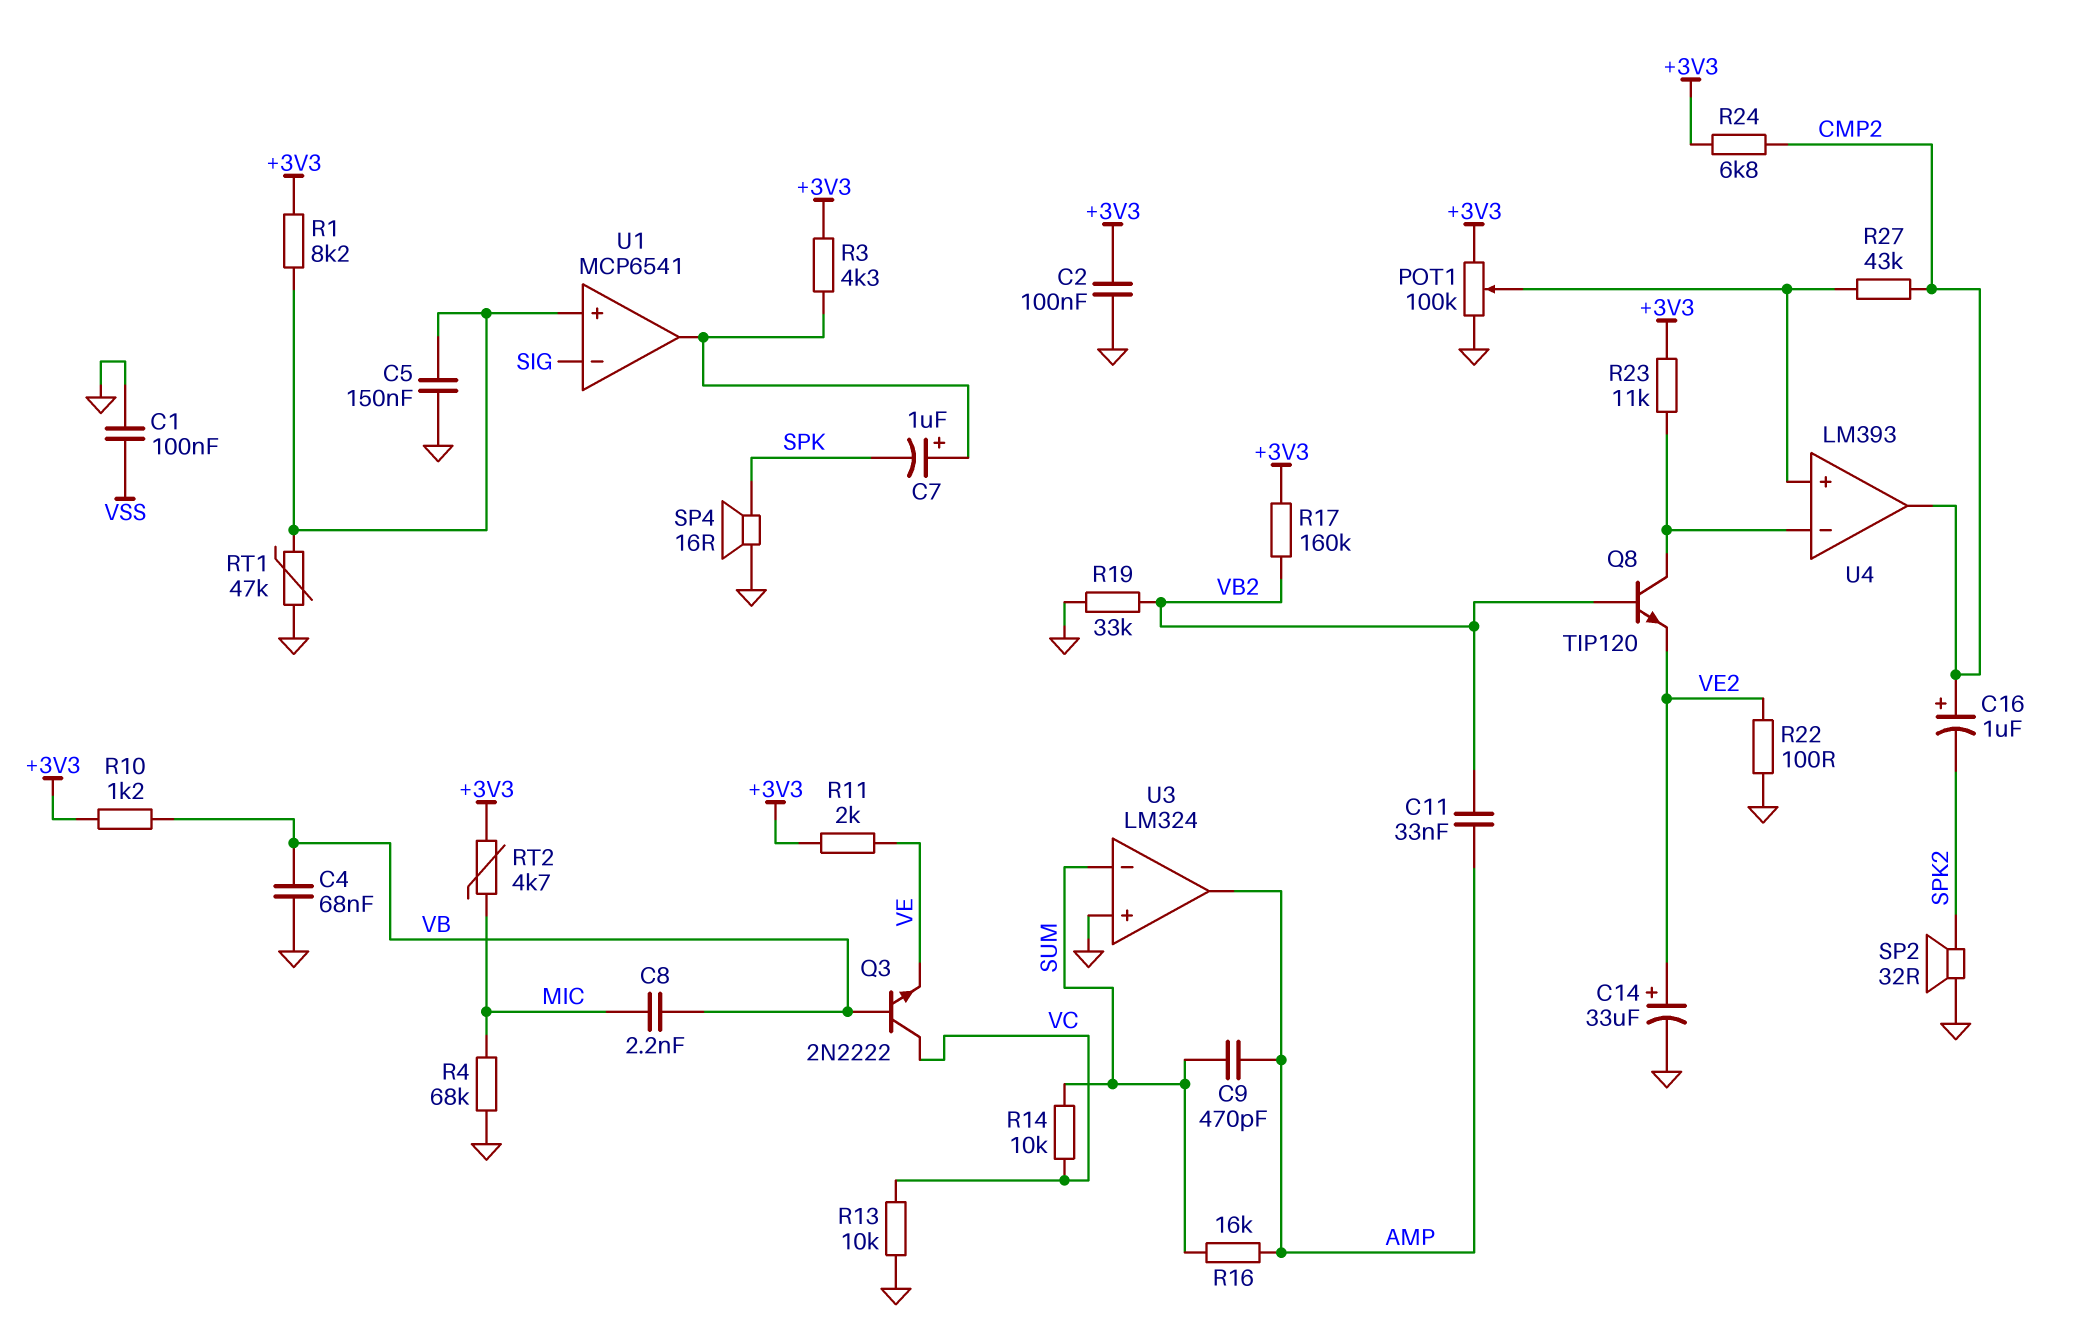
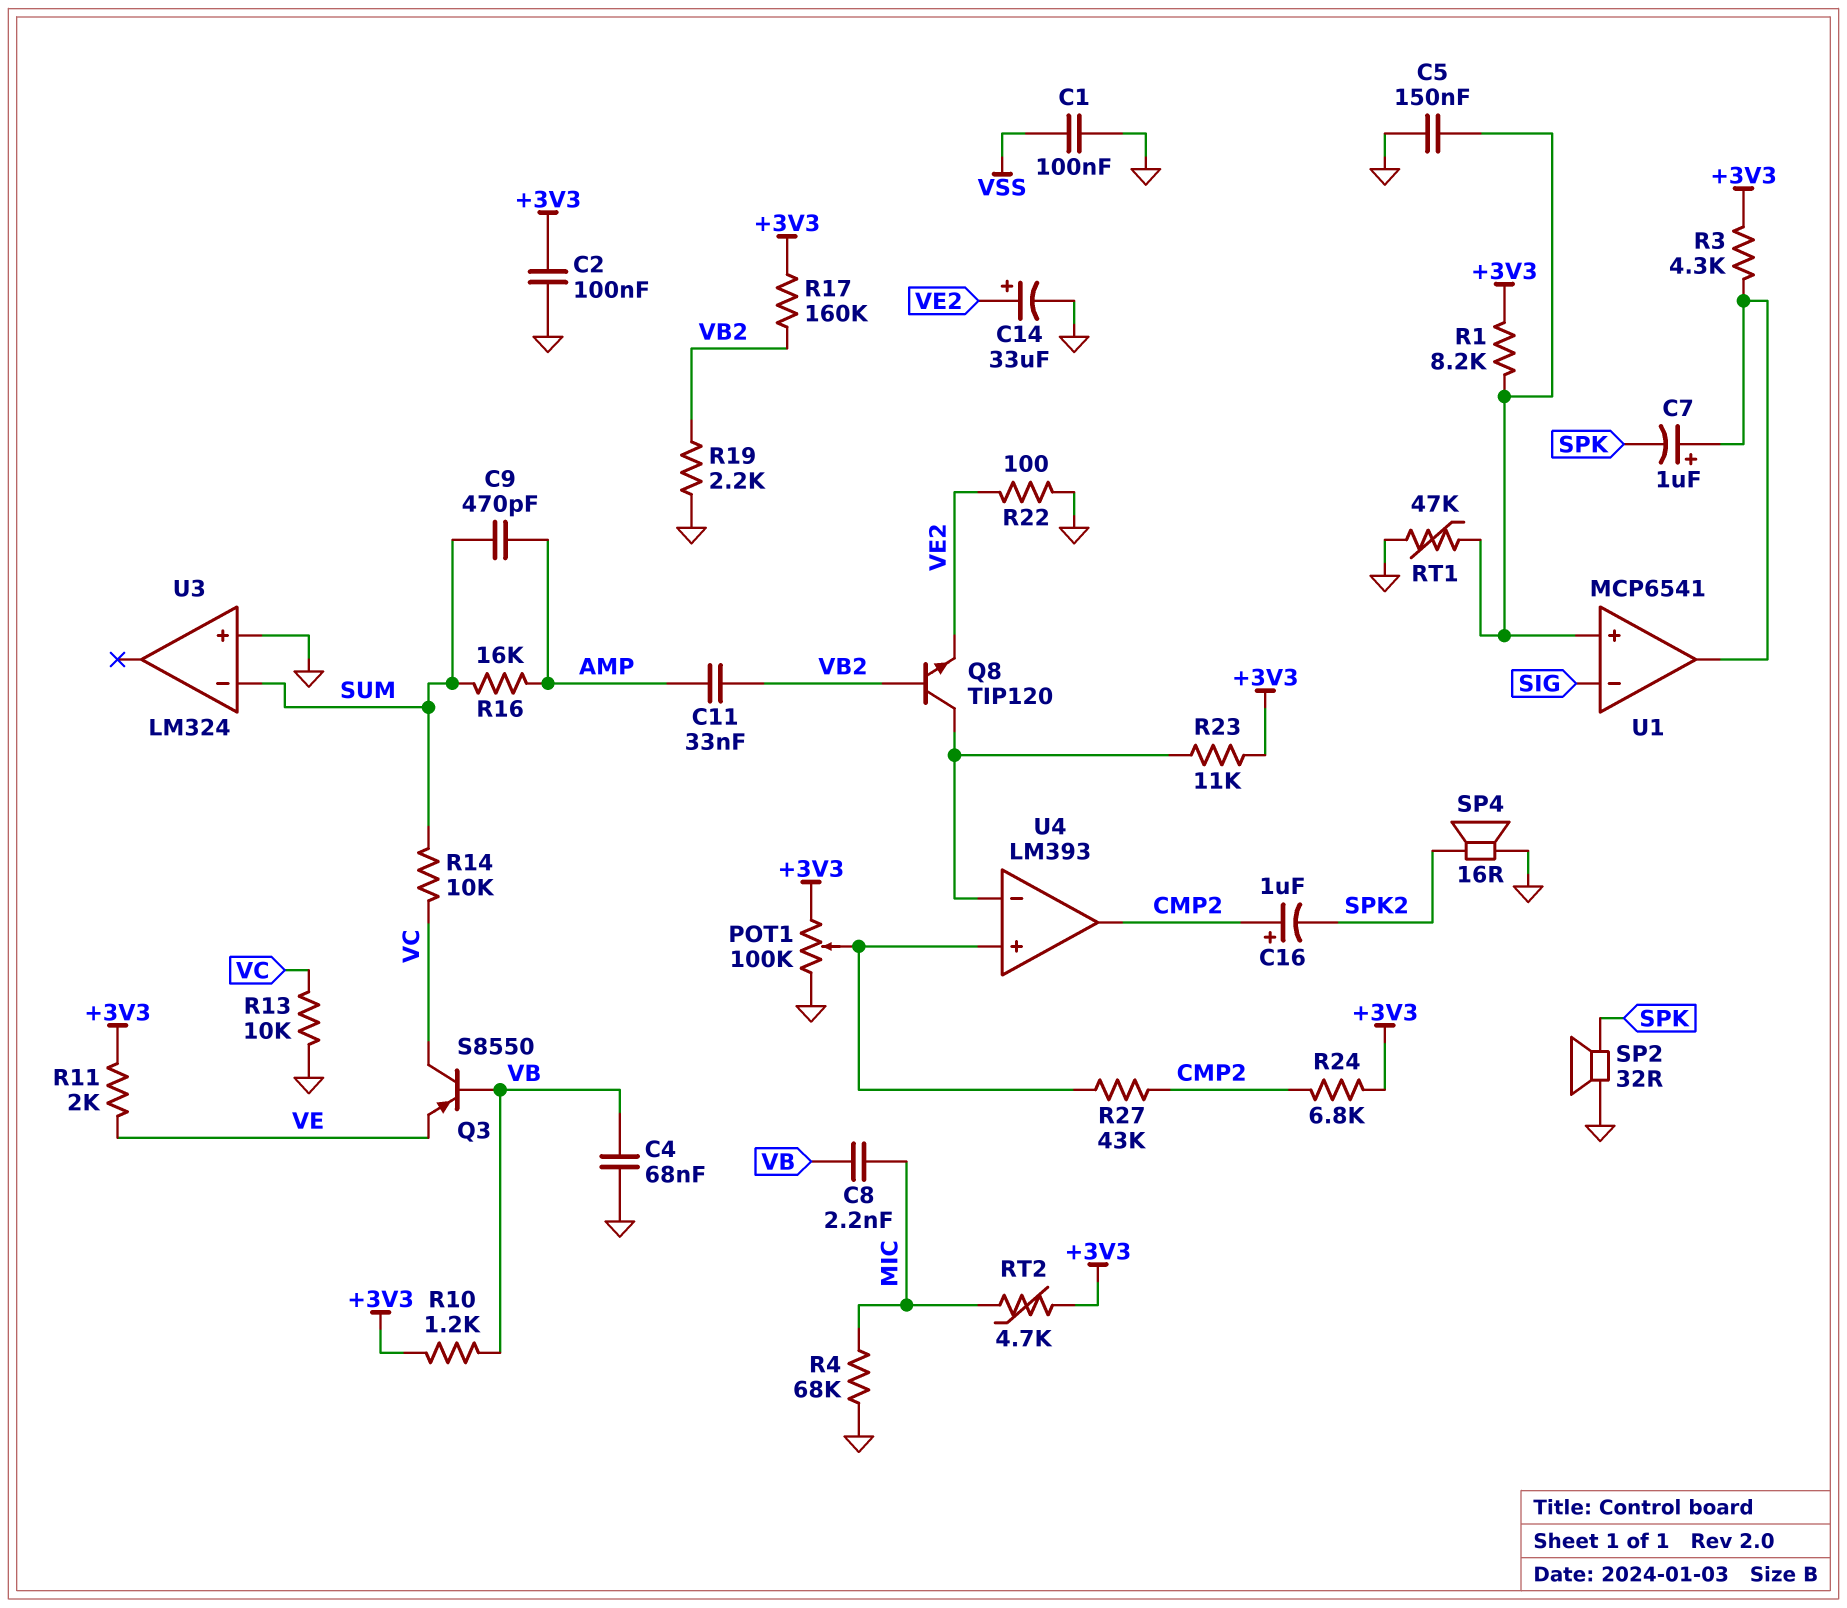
Q3: NPN 2N2222 (B VB, C VC, E VE) -> PNP S8550 (B VB, C VC, E VE)
R19: 33k (GND, VB2) -> 2.2k (GND, VB2)
SP2: speaker 32R (GND, SPK2) -> speaker 32R (GND, SPK)
SP4: speaker 16R (GND, SPK) -> speaker 16R (GND, SPK2)
U3 pin out: AMP -> none

